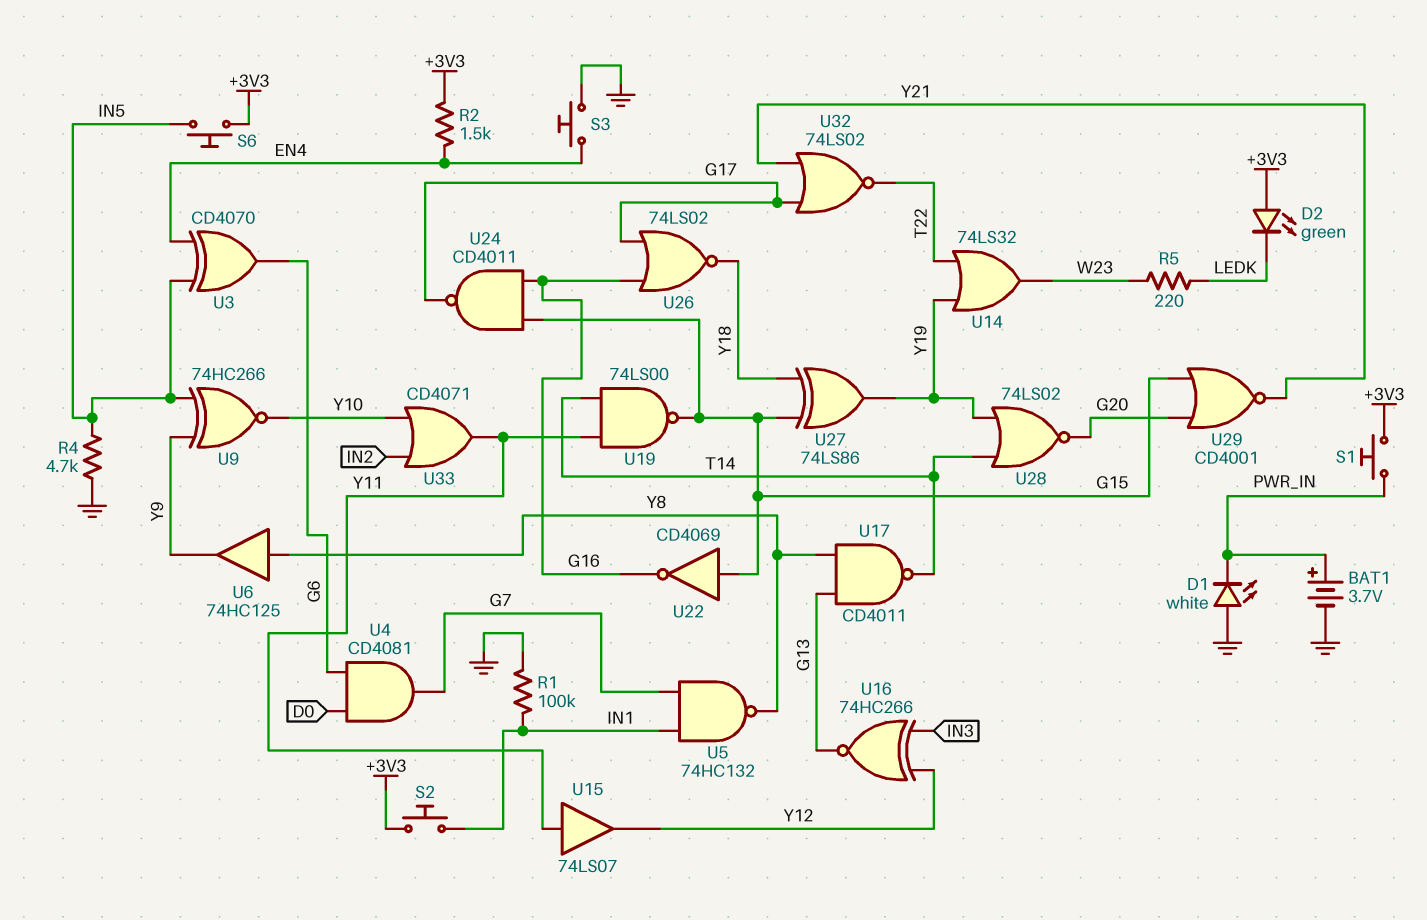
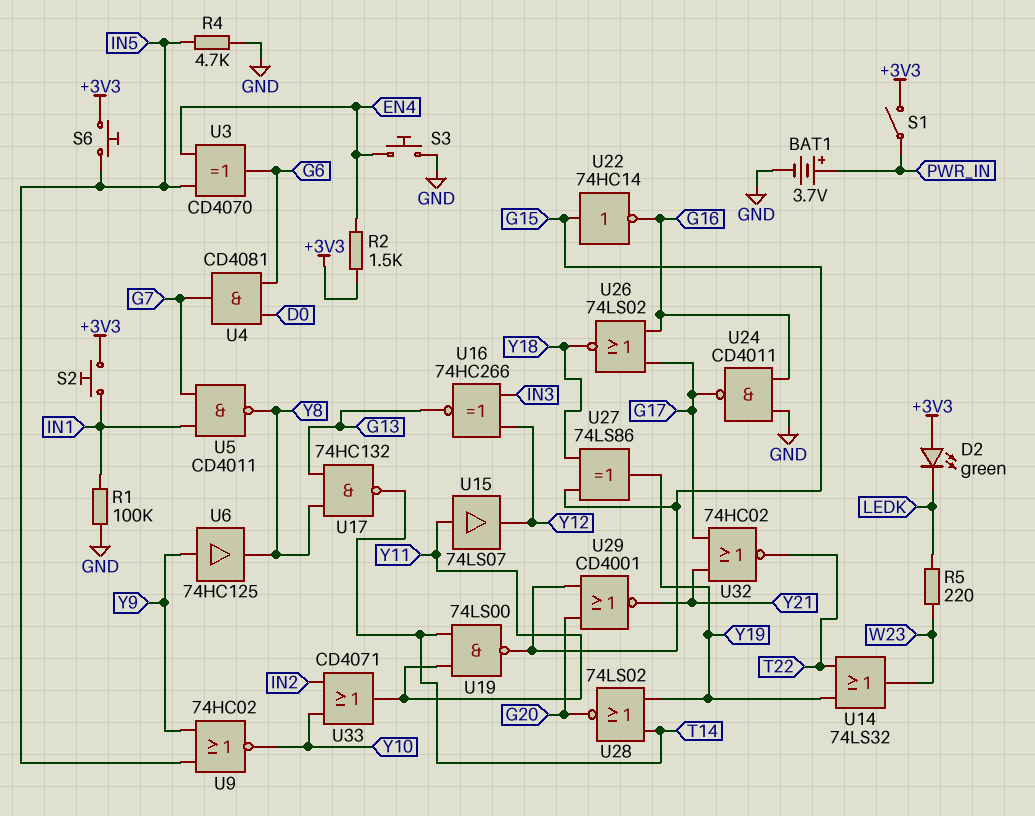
D1: LED white (A GND, K PWR_IN) -> none
S1: button (+3V3, PWR_IN) -> switch (+3V3, PWR_IN)
U5: NAND 74HC132 (in G7, in IN1, out Y8) -> NAND CD4011 (in G7, in IN1, out Y8)
U6: buffer 74HC125 (in Y8, out Y9) -> buffer 74HC125 (in Y9, out Y8)
U9: XNOR 74HC266 (in IN5, in Y9, out Y10) -> NOR 74HC02 (in IN5, in Y9, out Y10)
U17: NAND CD4011 (in G13, in Y8, out T14) -> NAND 74HC132 (in G13, in Y8, out T14)
U22: NOT CD4069 (in G15, out G16) -> NOT 74HC14 (in G15, out G16)
U24: NAND CD4011 (in G15, in G16, out G17) -> NAND CD4011 (in G16, in GND, out G17)
U32: NOR 74LS02 (in G17, in Y21, out T22) -> NOR 74HC02 (in G17, in Y21, out T22)

